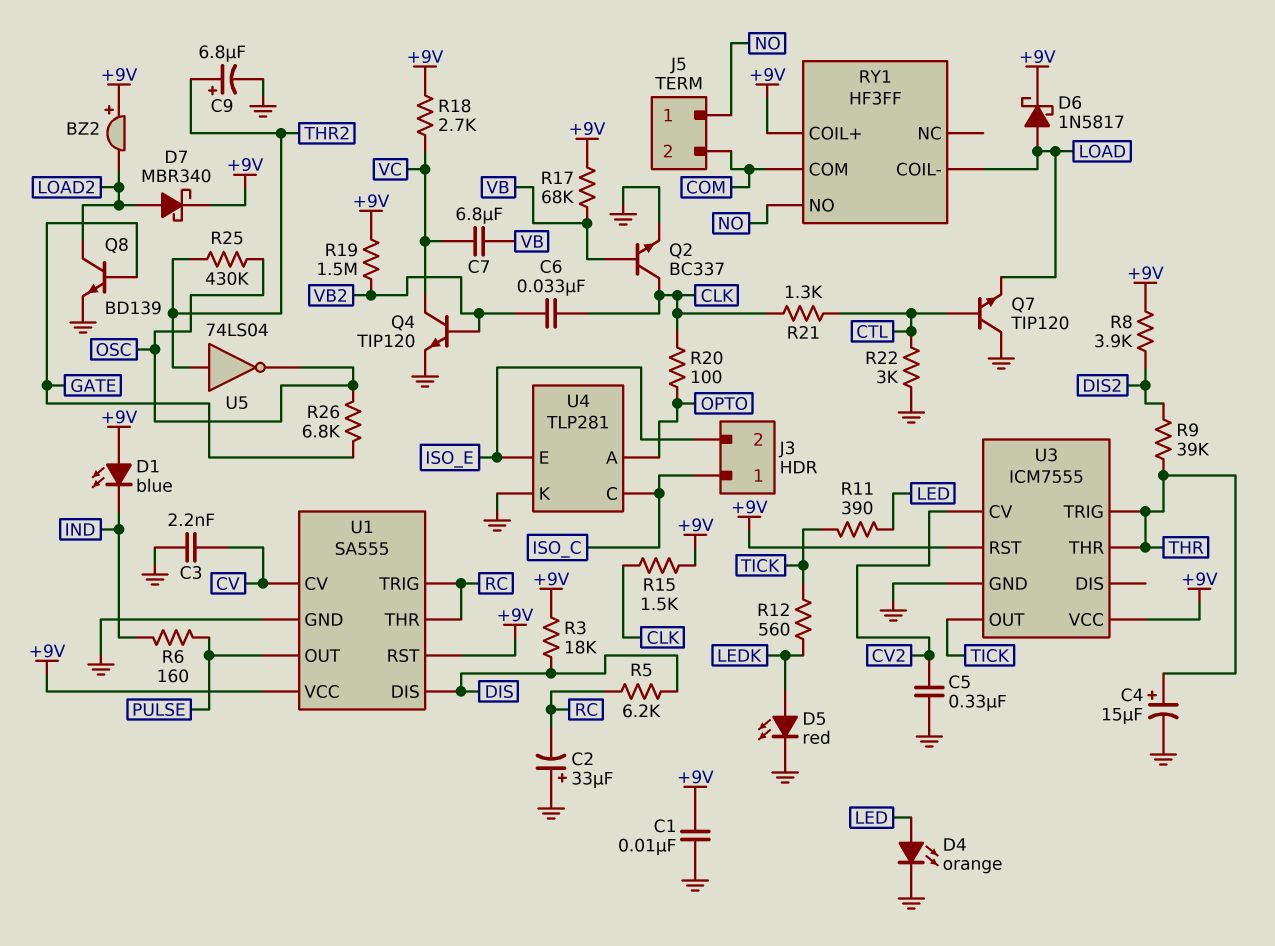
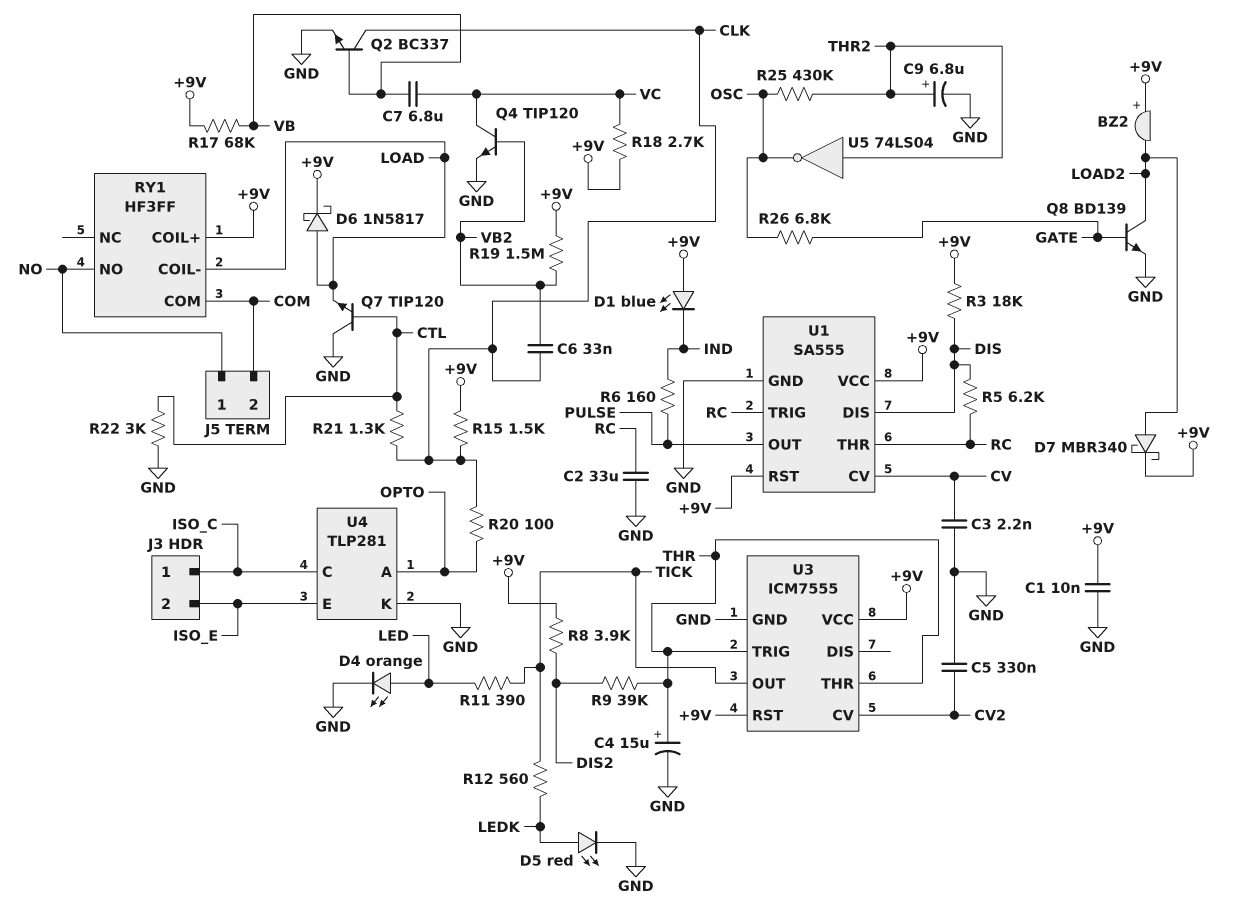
C2: 33uF (plus GND, minus RC) -> 33uF (GND, RC)

